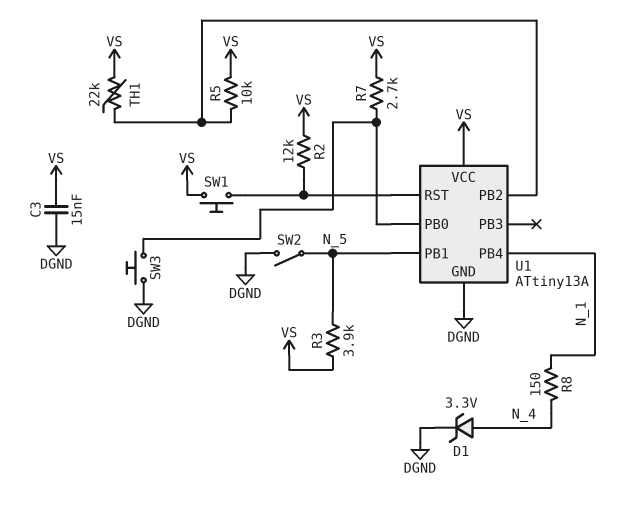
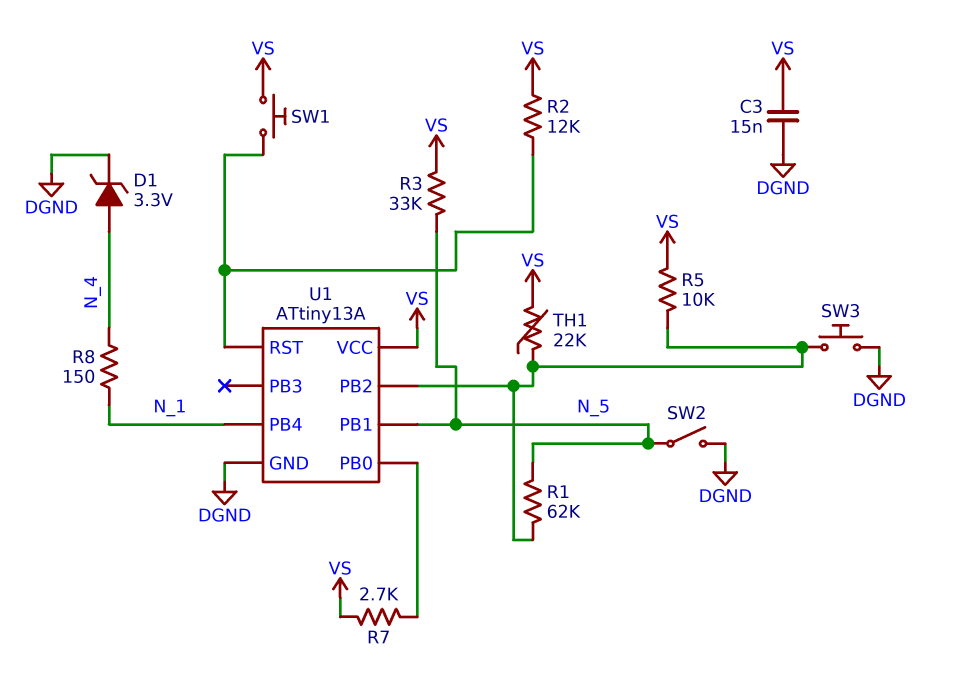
R1: none -> 62k (N_5, U1/PB2)
R3: 3.9k (N_5, VS) -> 33k (N_5, VS)
SW3: button (DGND, U1/PB0) -> button (DGND, U1/PB2)

